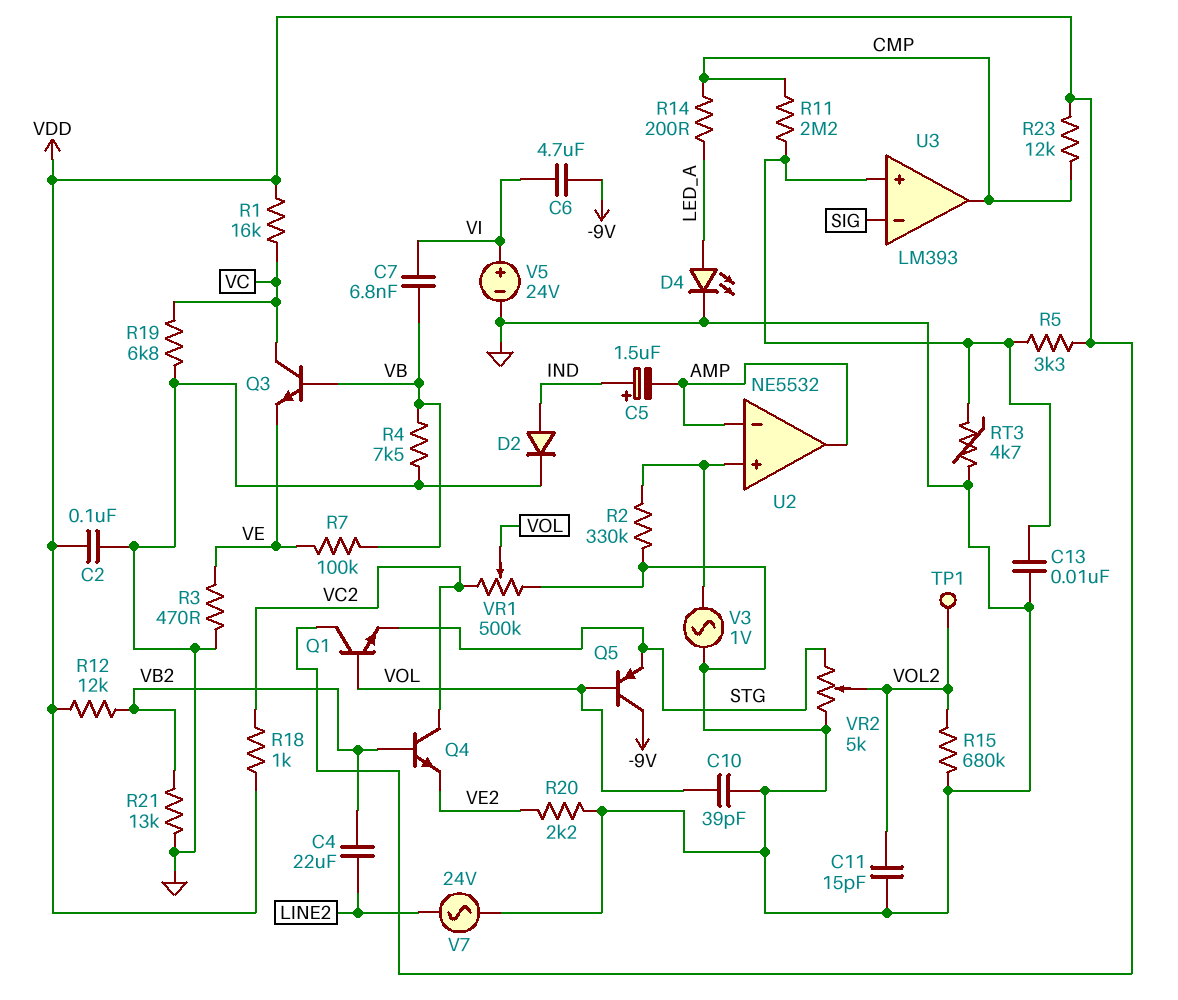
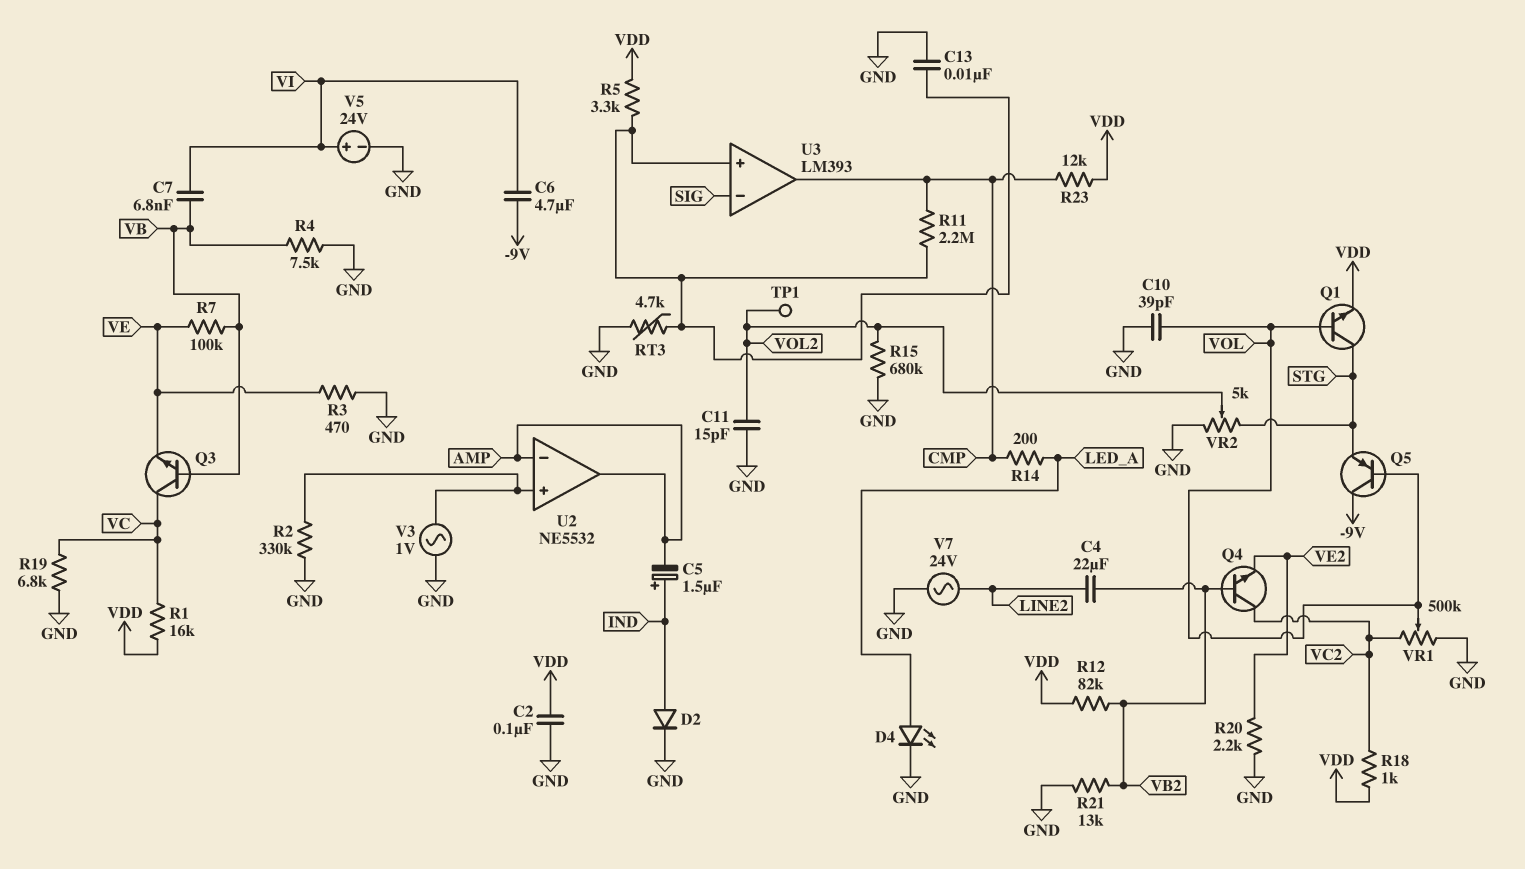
Q1: NPN (B VOL, C VDD, E STG) -> NPN (B VOL, C STG, E VDD)
R12: 12k (VB2, VDD) -> 82k (VB2, VDD)

